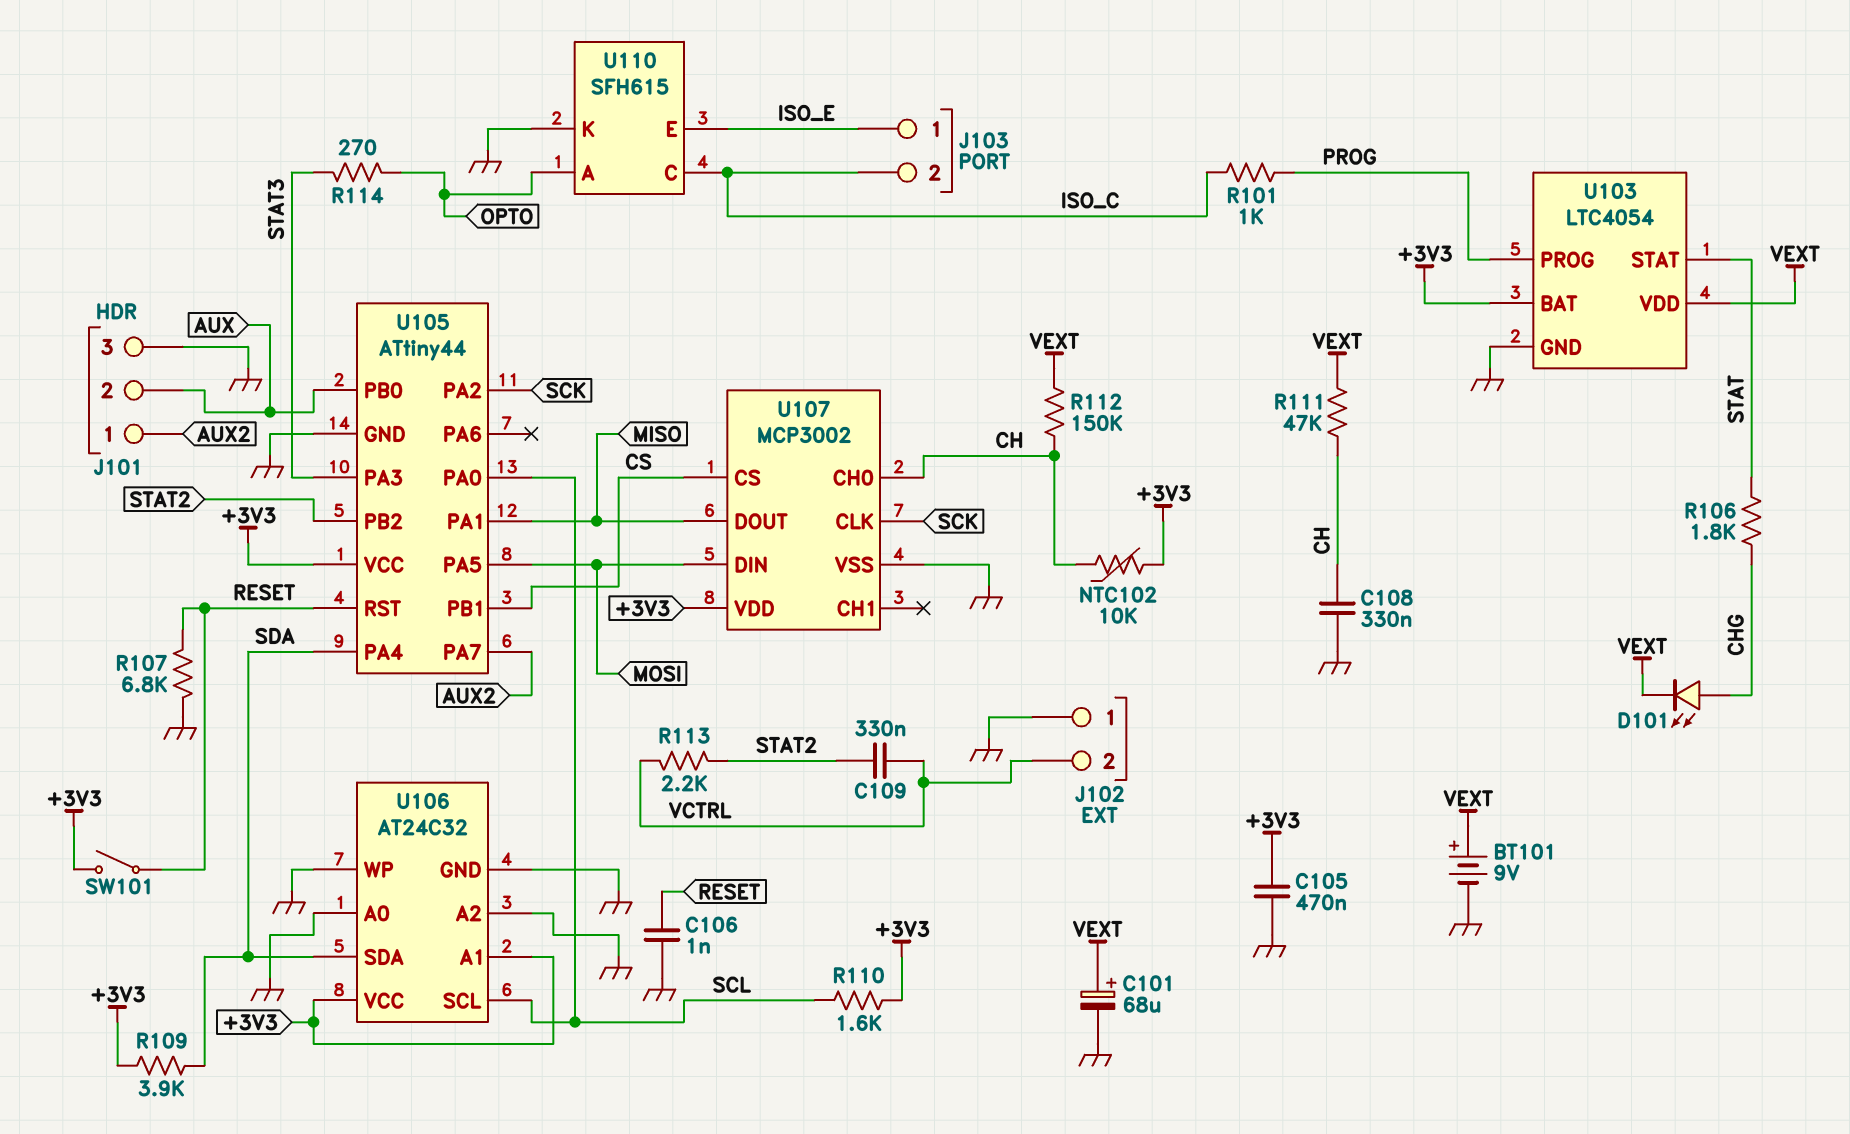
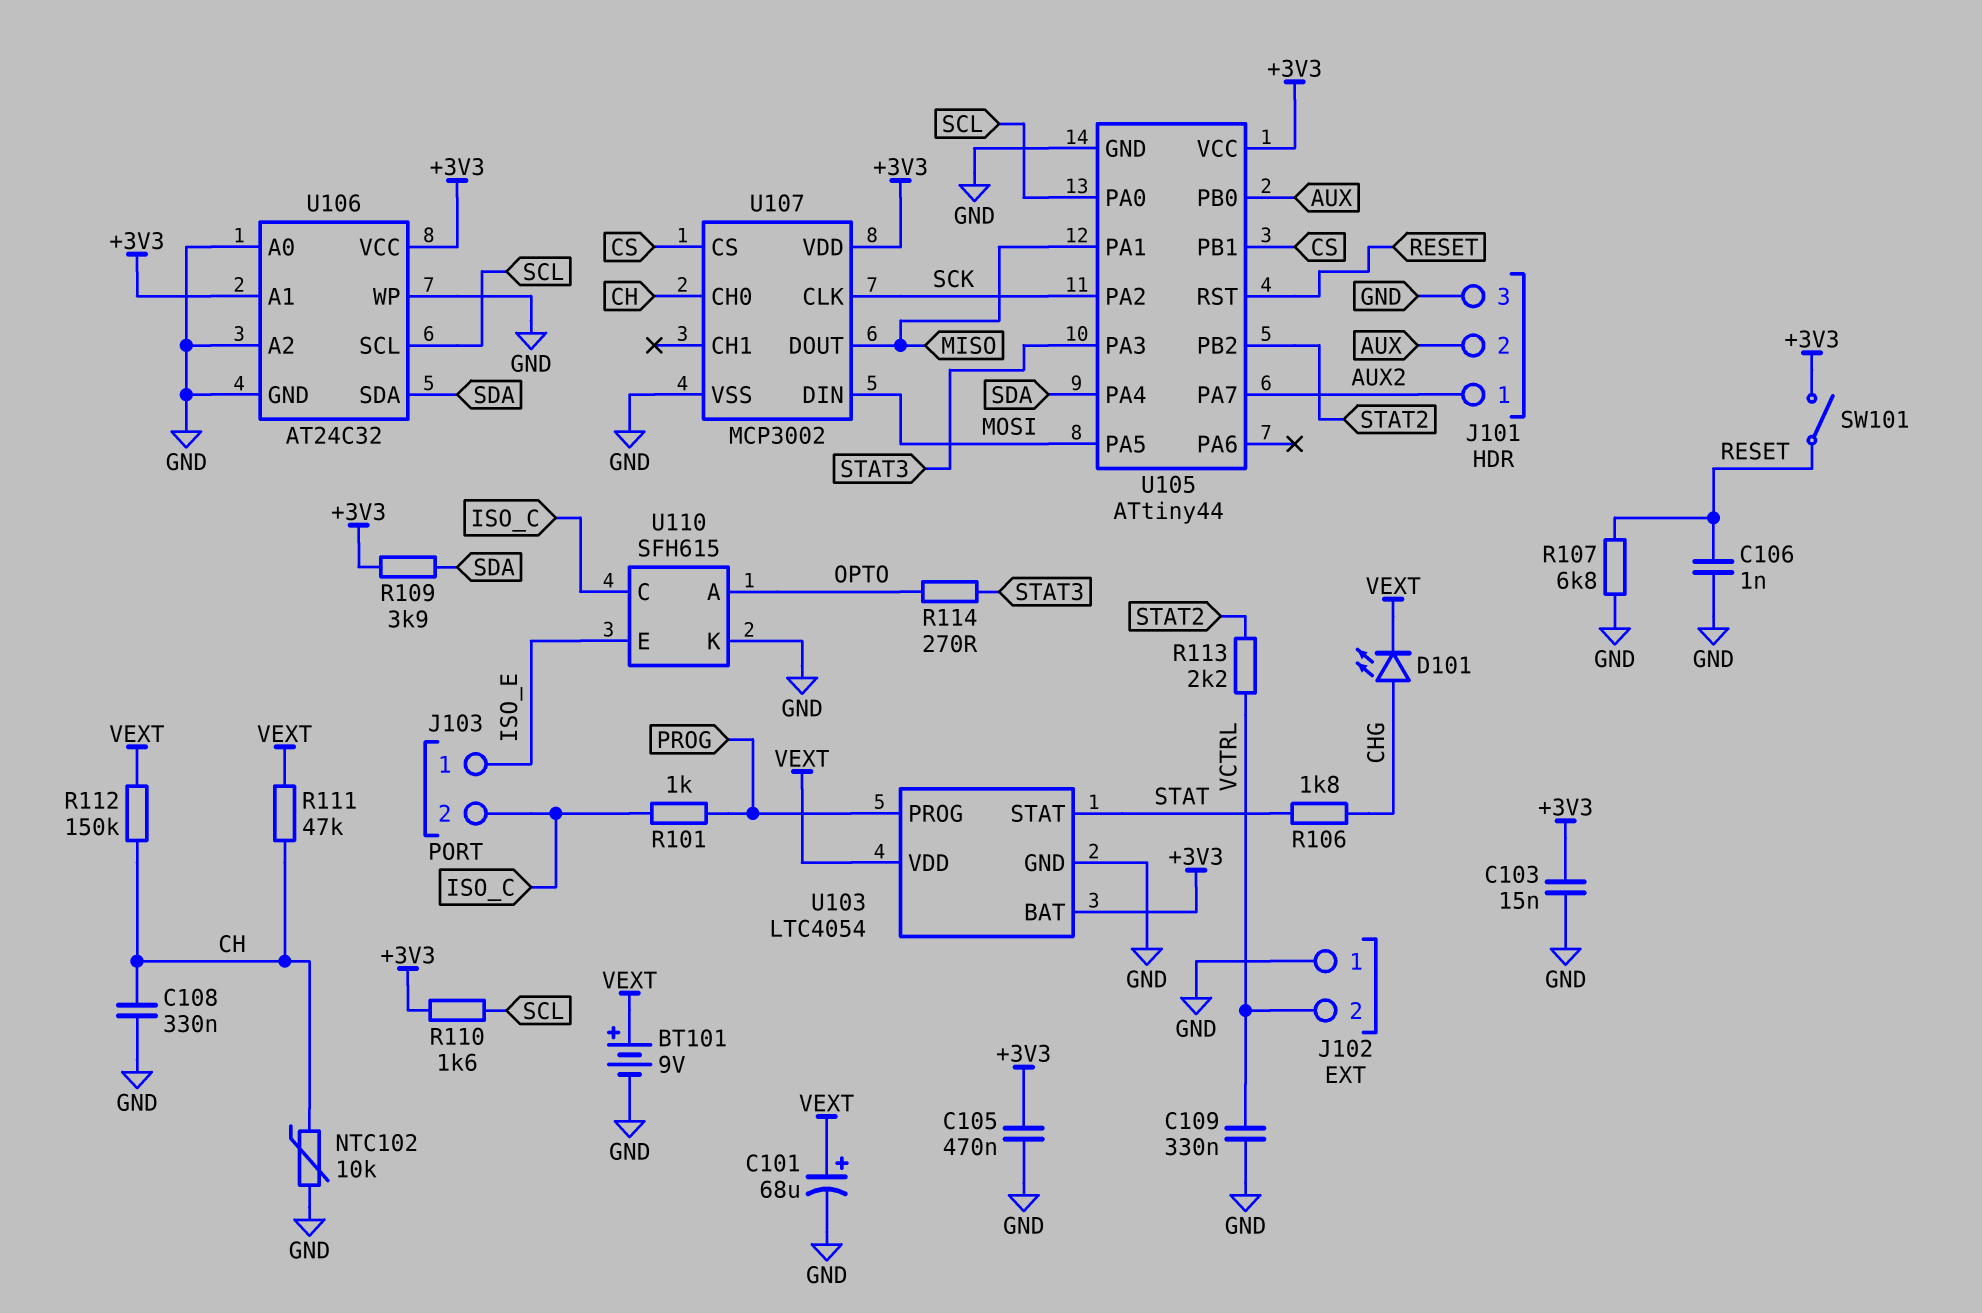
C103: none -> 15nF (+3V3, GND)
C109: 330nF (STAT2, VCTRL) -> 330nF (GND, VCTRL)
NTC102: 10k (+3V3, CH) -> 10k (CH, GND)

